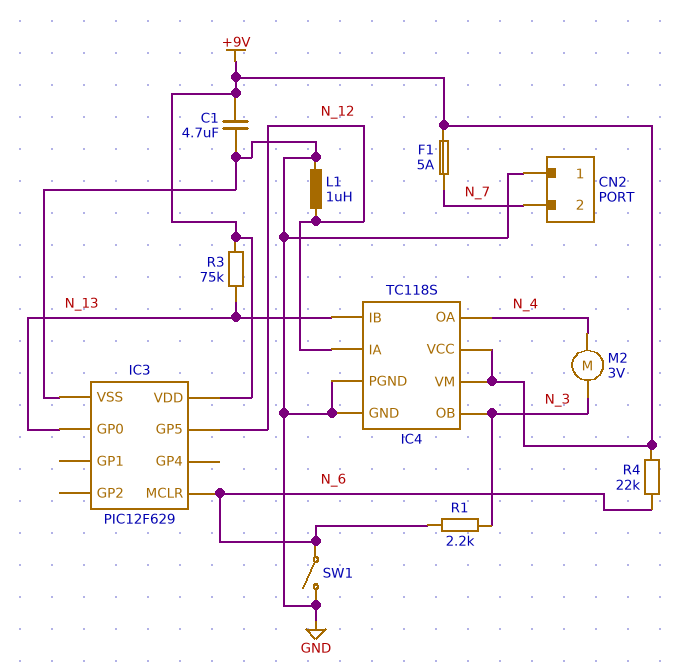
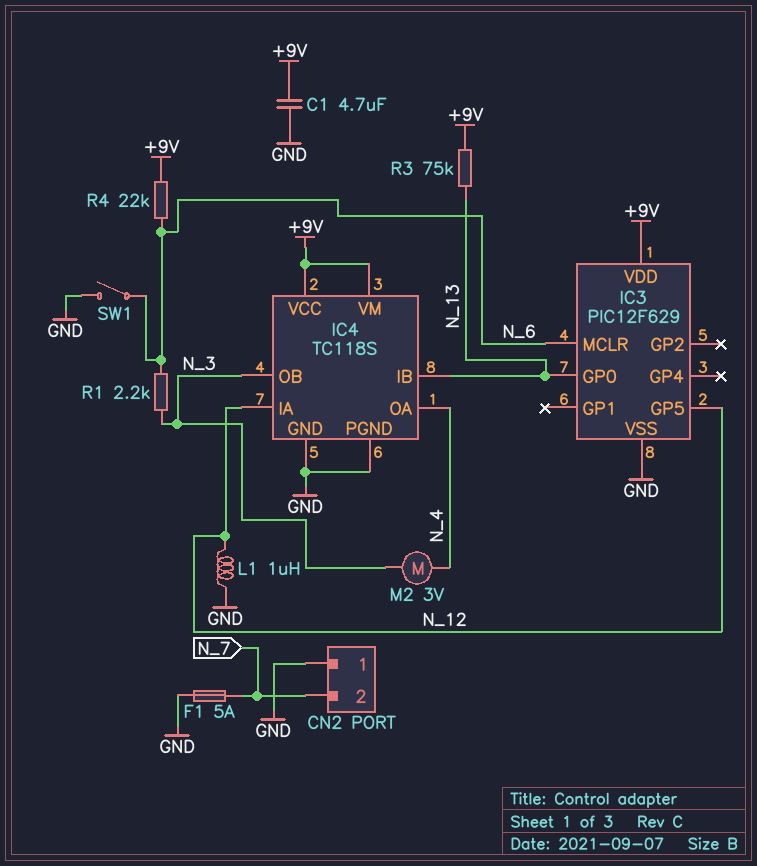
F1: 5A (+9V, N_7) -> 5A (GND, N_7)

